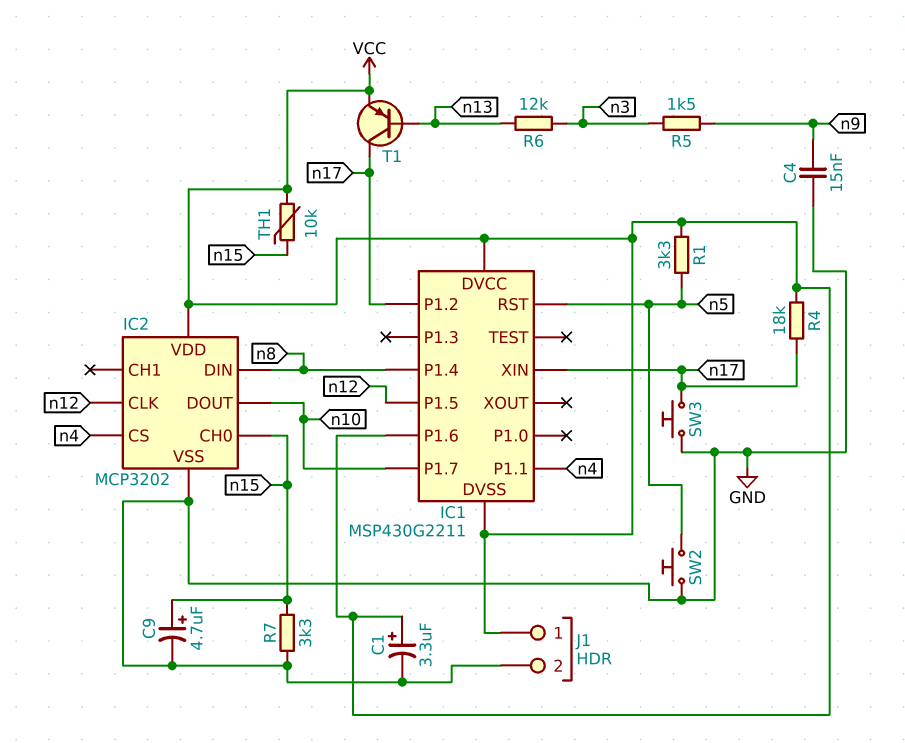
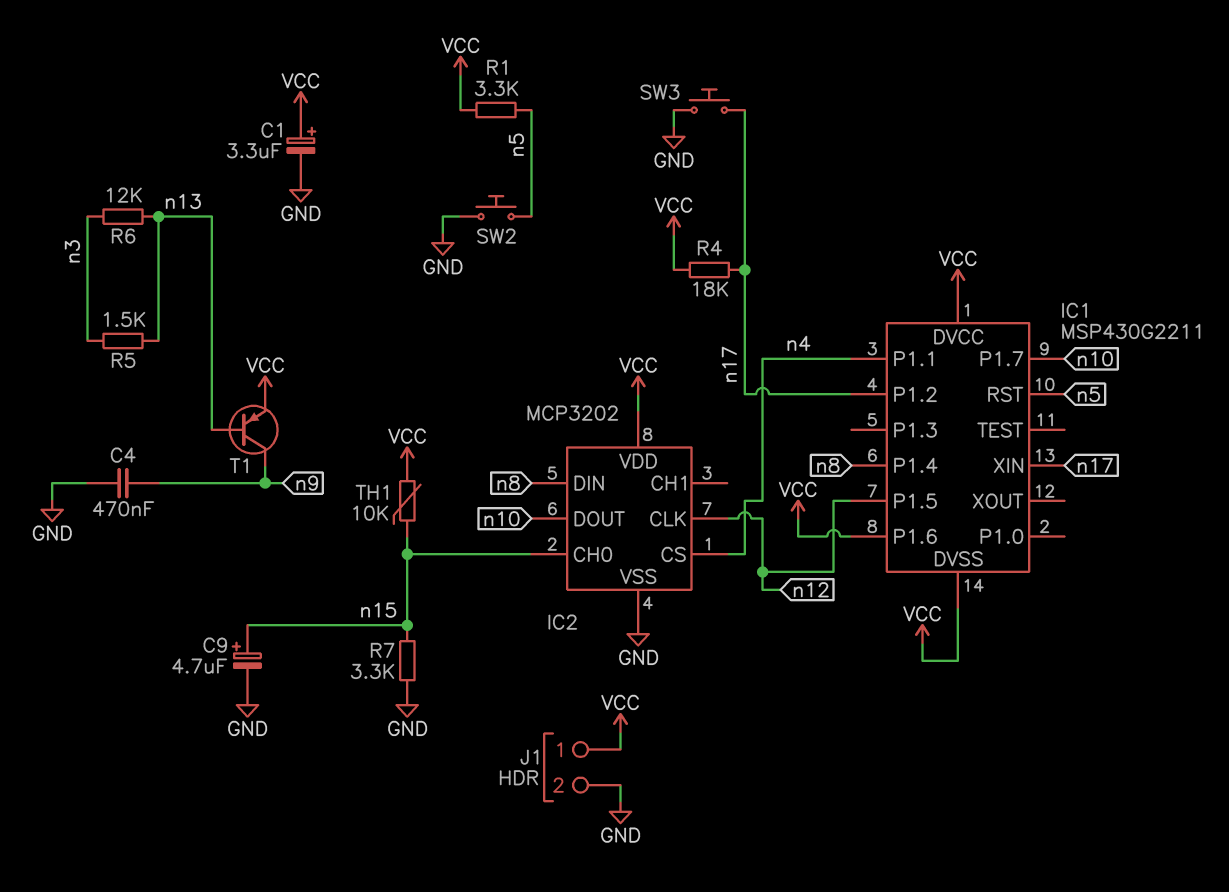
C4: 15nF (GND, n9) -> 470nF (GND, n9)
R5: 1.5k (n3, n9) -> 1.5k (n3, n13)
T1: PNP (B n13, C n17, E VCC) -> PNP (B n13, C n9, E VCC)

